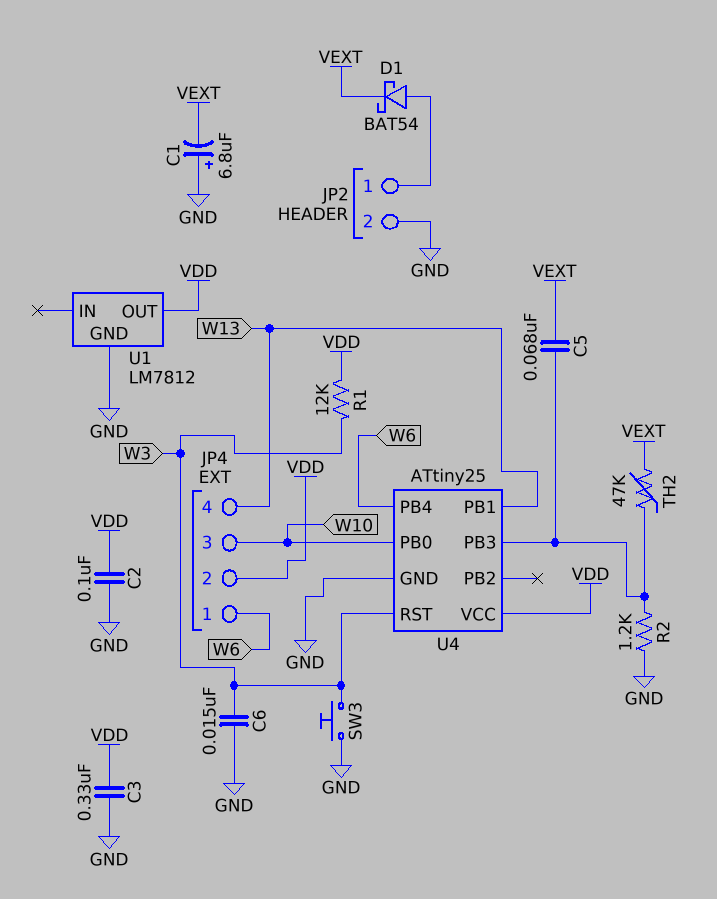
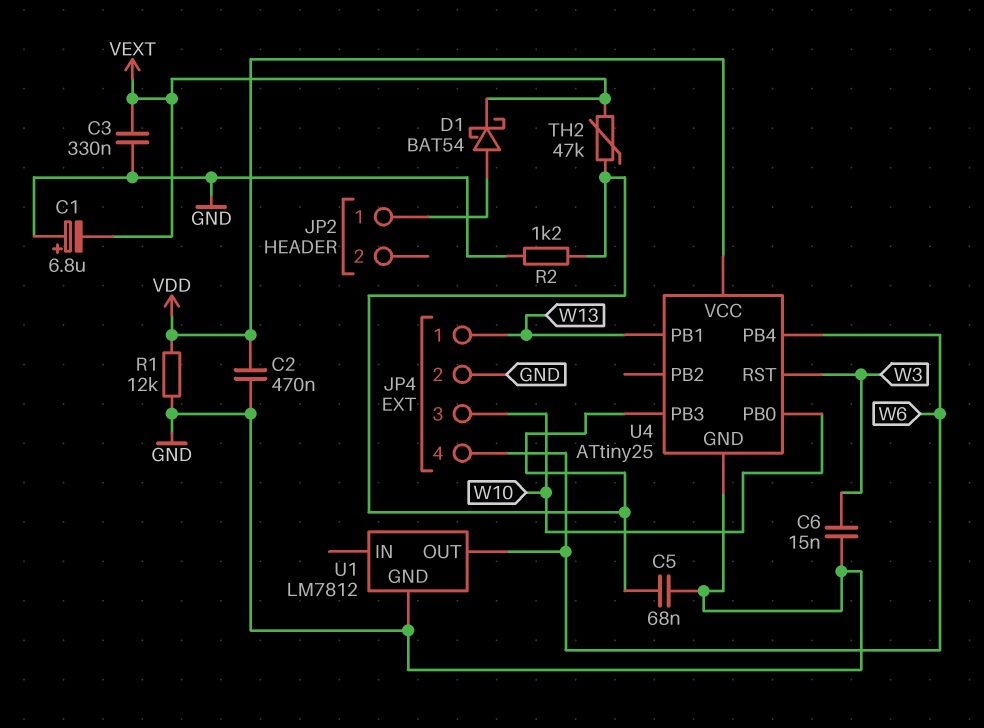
C2: 100nF (GND, VDD) -> 470nF (GND, VDD)
C3: 330nF (GND, VDD) -> 330nF (GND, VEXT)
C5: 68nF (U4/PB3, VEXT) -> 68nF (GND, U4/PB3)
JP2 pin 2: GND -> none
JP4 pin 1: W6 -> W13
JP4 pin 2: VDD -> GND
JP4 pin 4: W13 -> W6
R1: 12k (VDD, W3) -> 12k (GND, VDD)
SW3: button (GND, W3) -> none
U1 pin OUT: VDD -> W6

